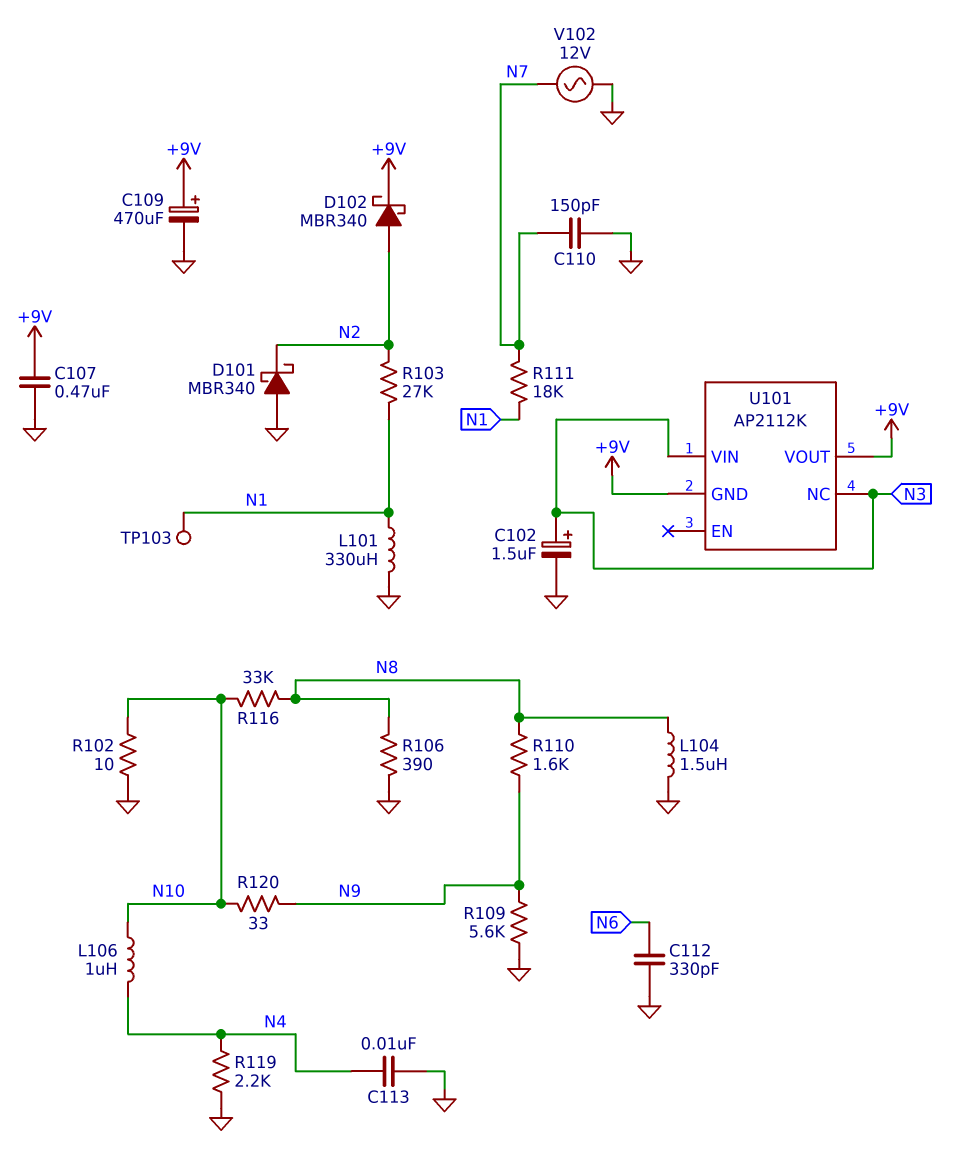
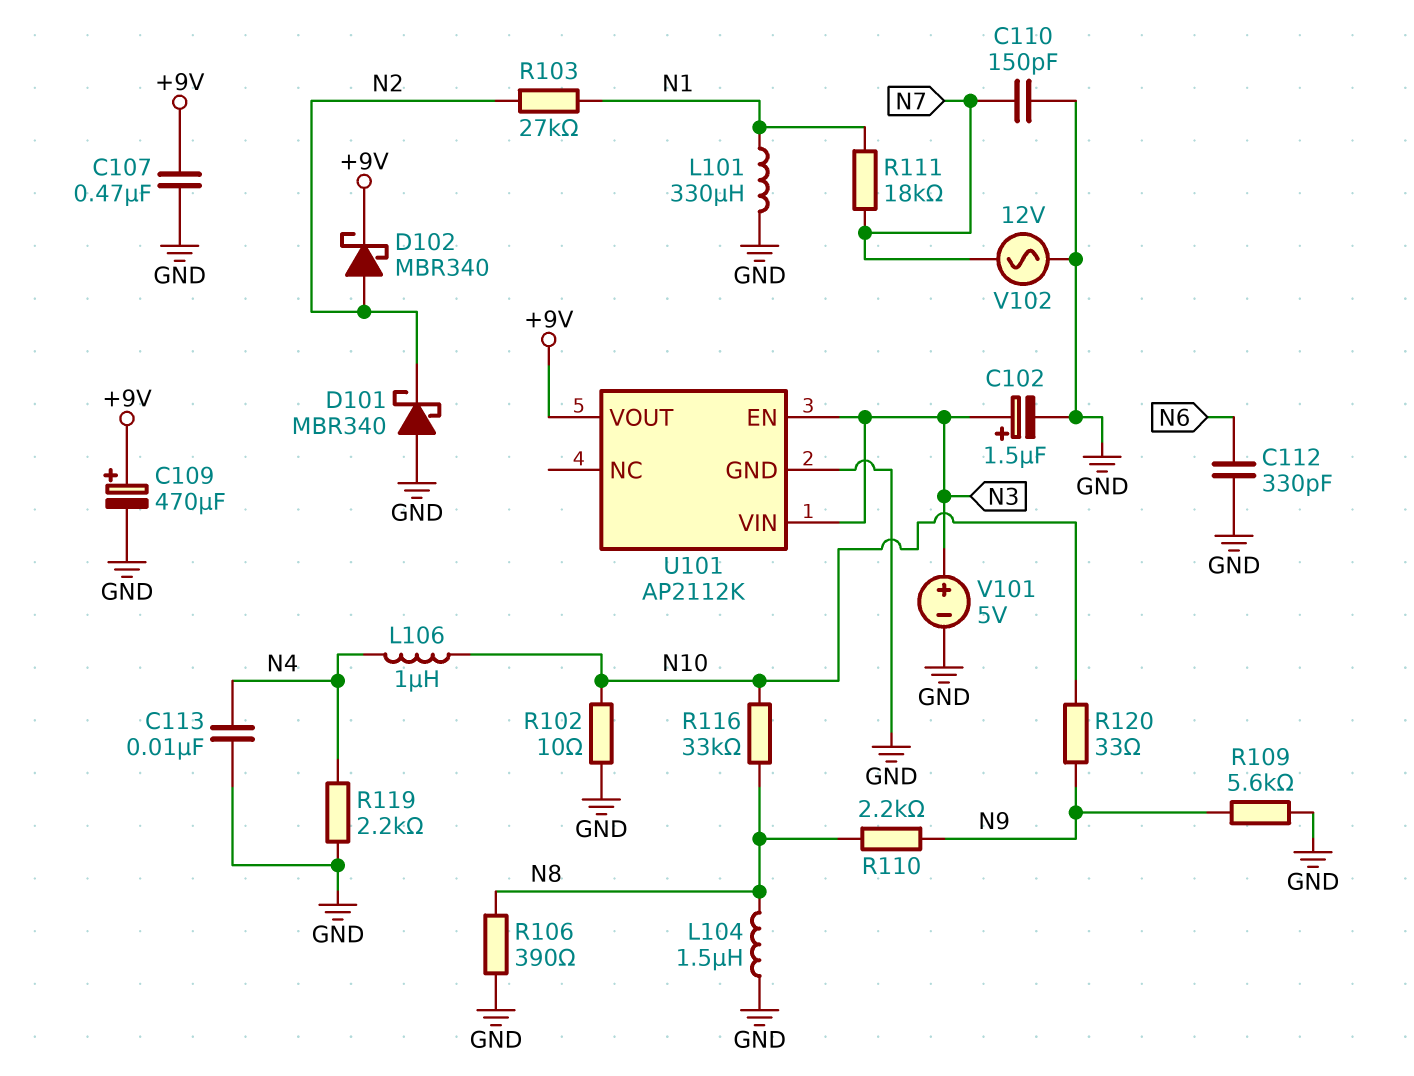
R110: 1.6k (N8, N9) -> 2.2k (N8, N9)
TP103: test point (N1) -> none
U101 pin EN: none -> N3
U101 pin GND: +9V -> GND
U101 pin NC: N3 -> none
V101: none -> 5V (plus N3, minus GND)

